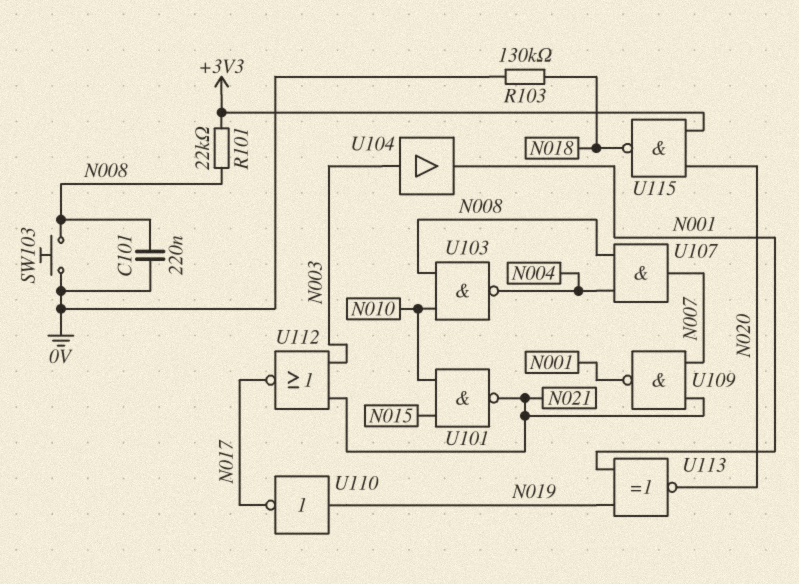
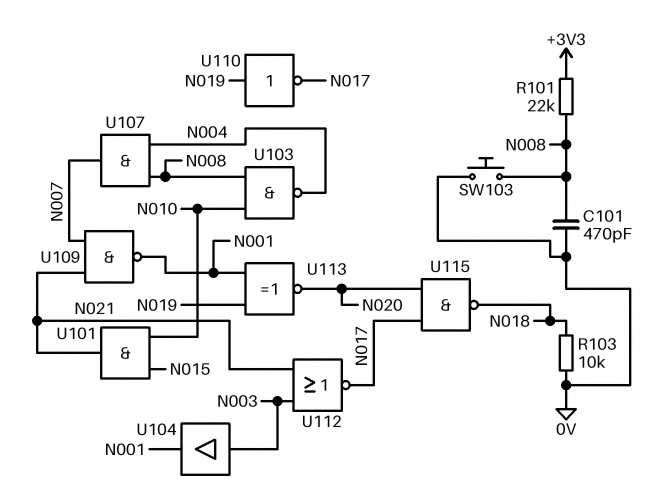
C101: 220nF (0V, N008) -> 470pF (0V, N008)
R103: 130k (0V, N018) -> 10k (0V, N018)
U101: NAND (in N010, in N015, out N021) -> AND (in N010, in N015, out N021)
U115: NAND (in +3V3, in N020, out N018) -> NAND (in N017, in N020, out N018)

